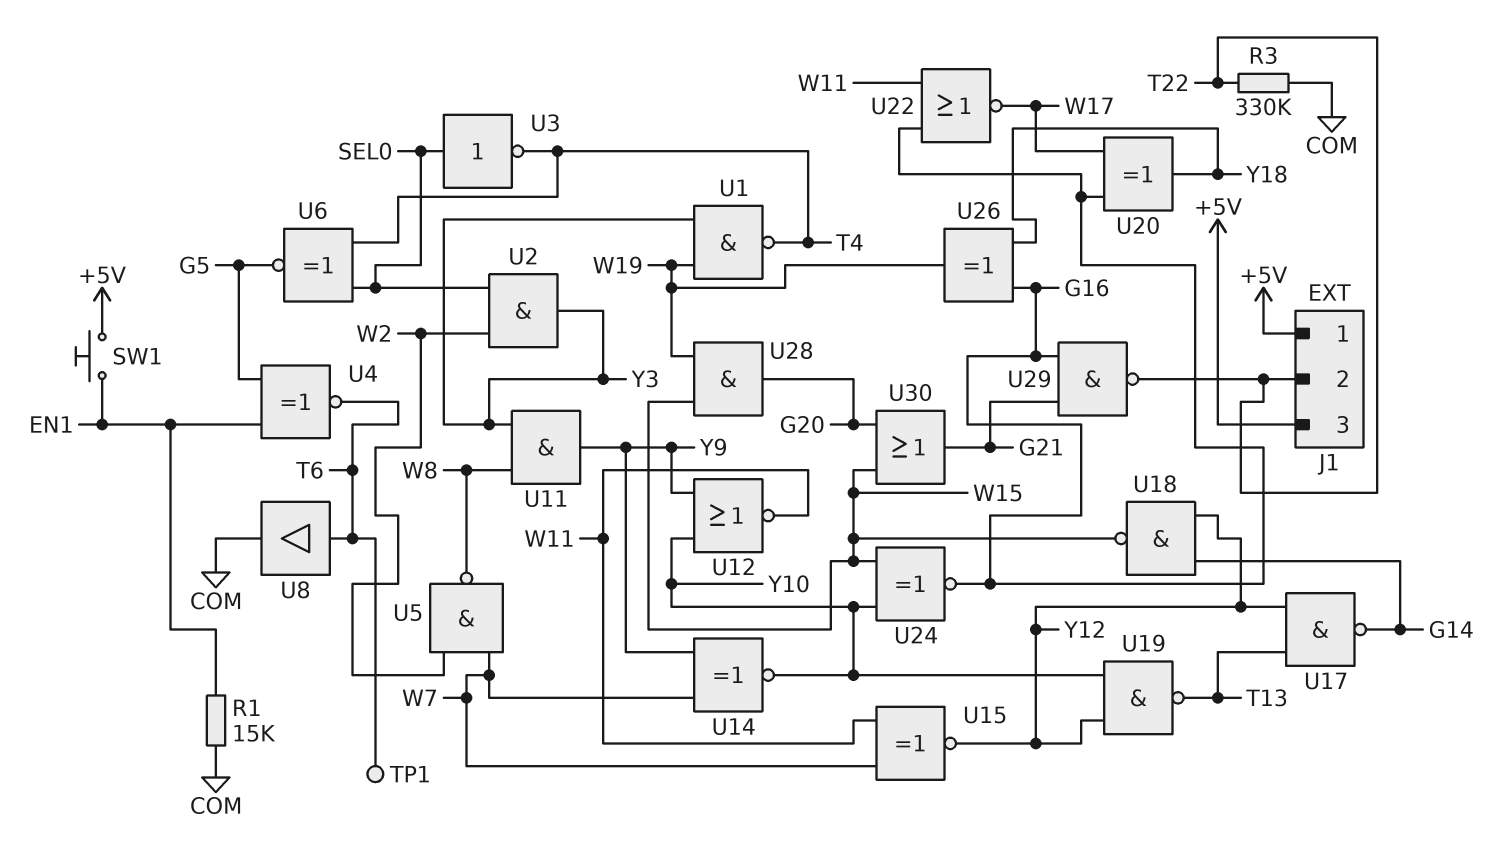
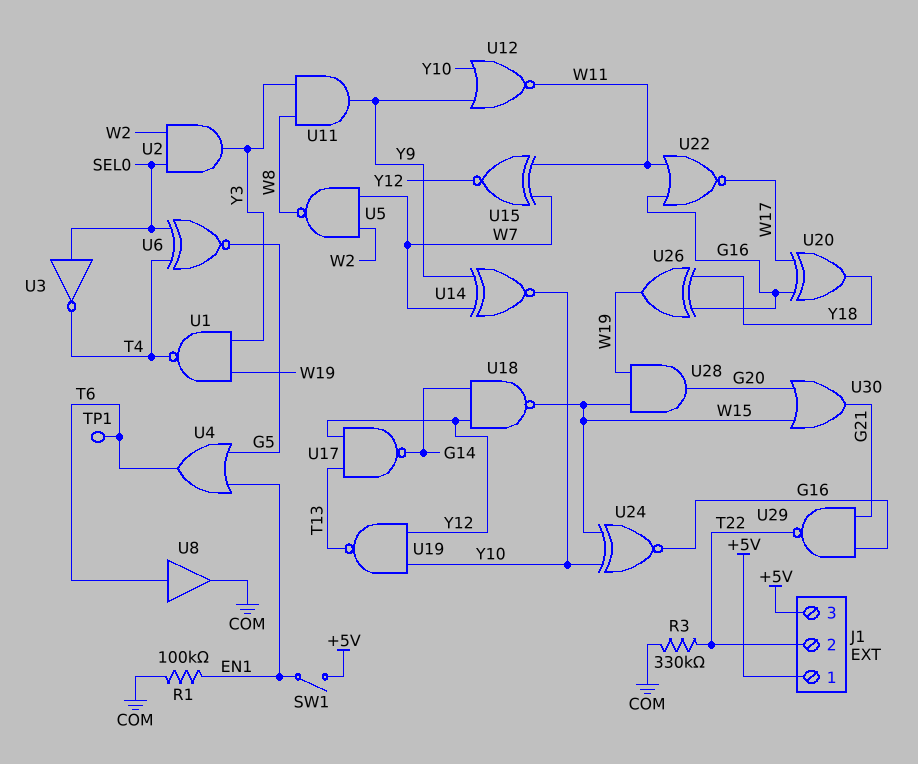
R1: 15k (COM, EN1) -> 100k (COM, EN1)
SW1: button (+5V, EN1) -> switch (+5V, EN1)
U4: XNOR (in EN1, in G5, out T6) -> OR (in EN1, in G5, out T6)

